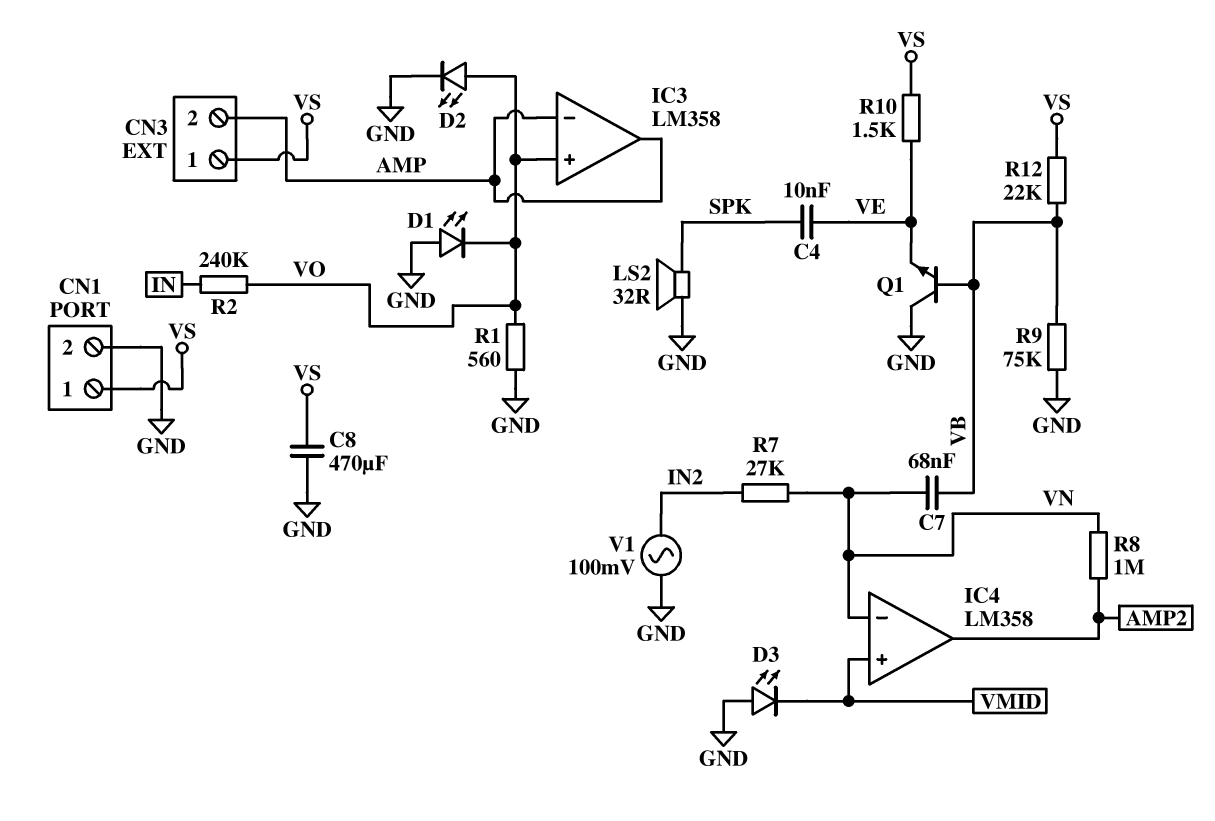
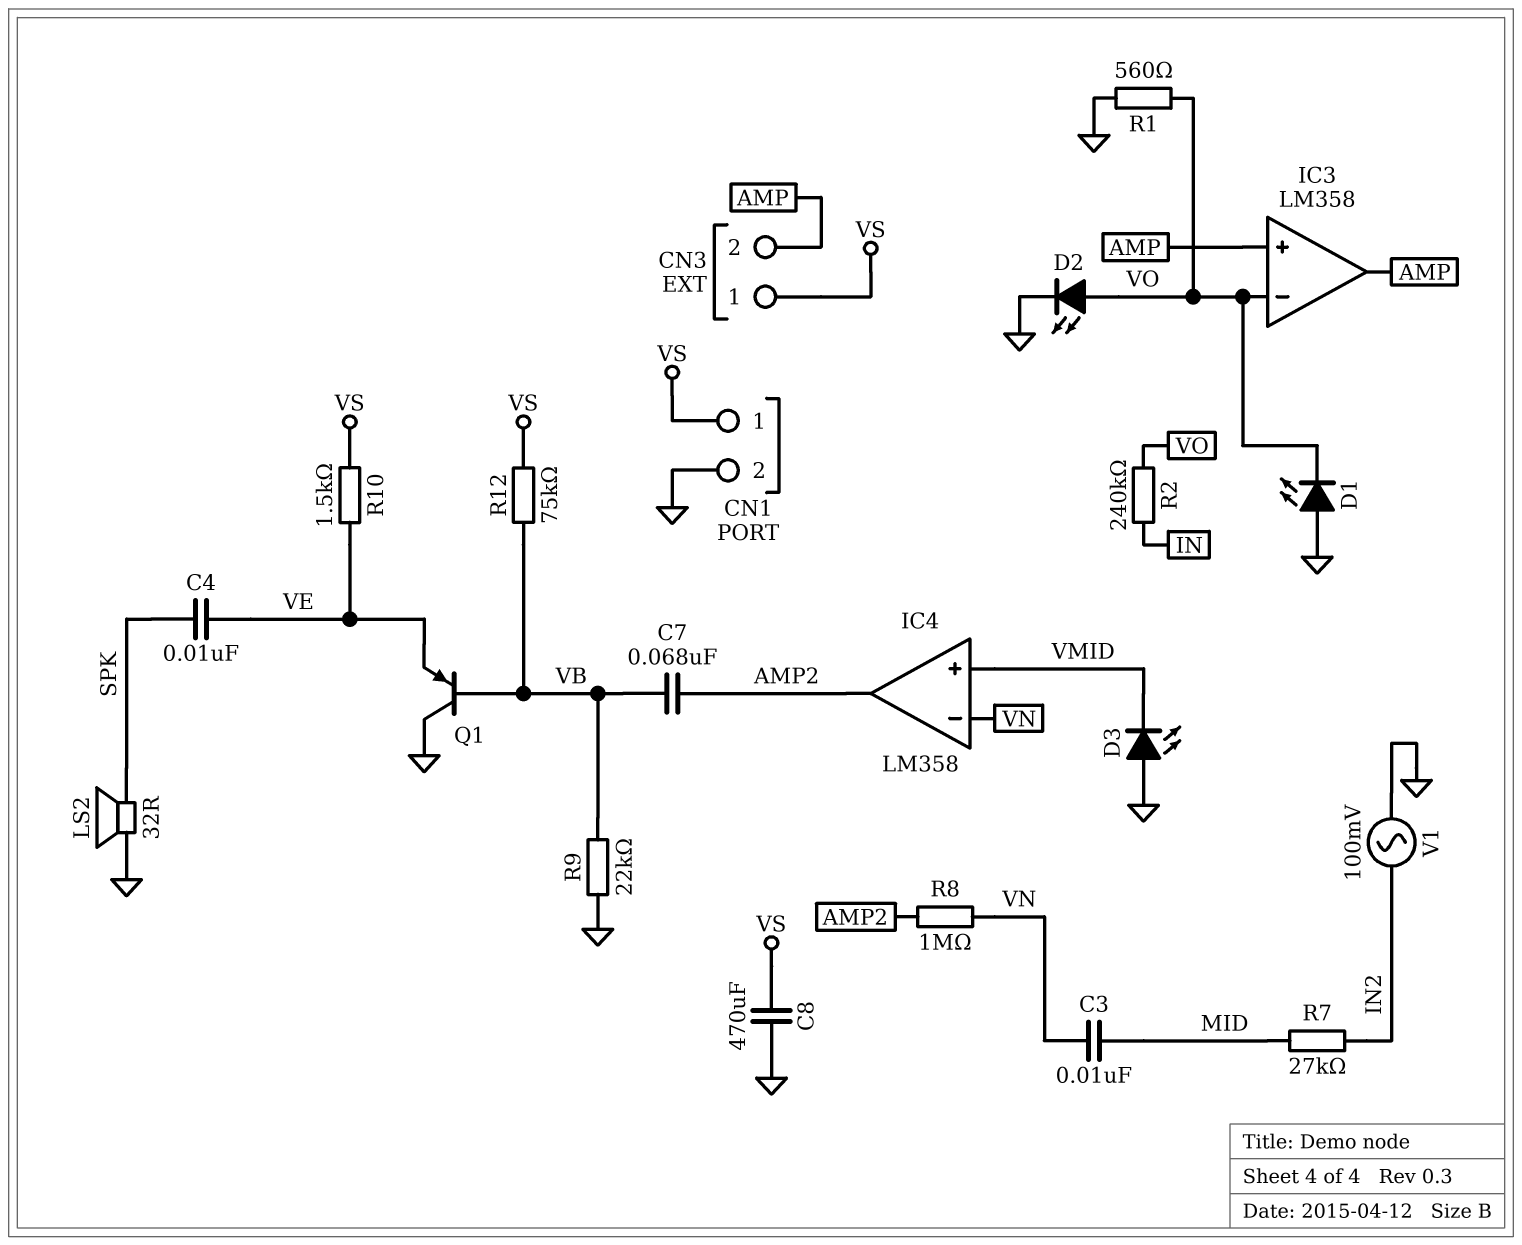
C3: none -> 10nF (MID, VN)
C7: 68nF (VB, VN) -> 68nF (AMP2, VB)
IC3 pin in+: VO -> AMP
IC3 pin in-: AMP -> VO
Q1: NPN (B VB, C GND, E VE) -> PNP (B VB, C GND, E VE)
R7: 27k (IN2, VN) -> 27k (IN2, MID)
R9: 75k (GND, VB) -> 22k (GND, VB)
R12: 22k (VB, VS) -> 75k (VB, VS)

